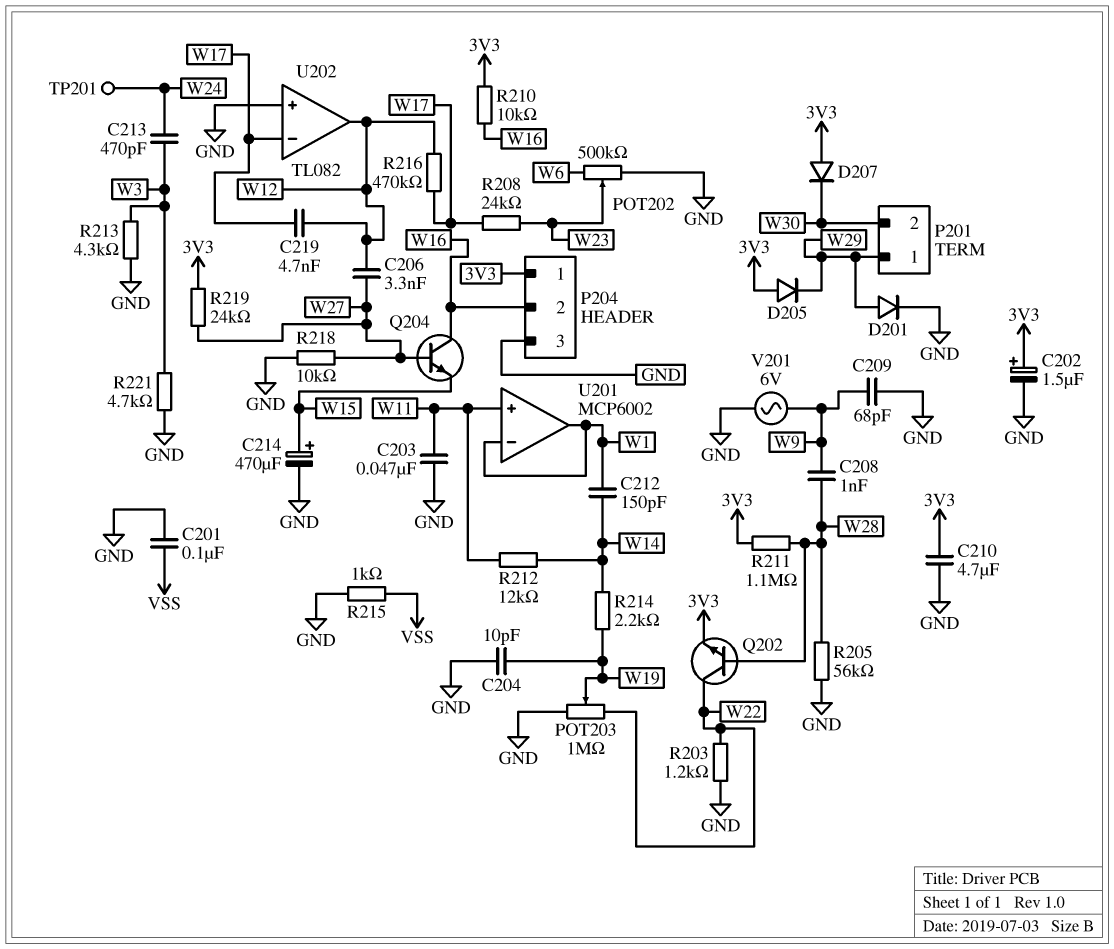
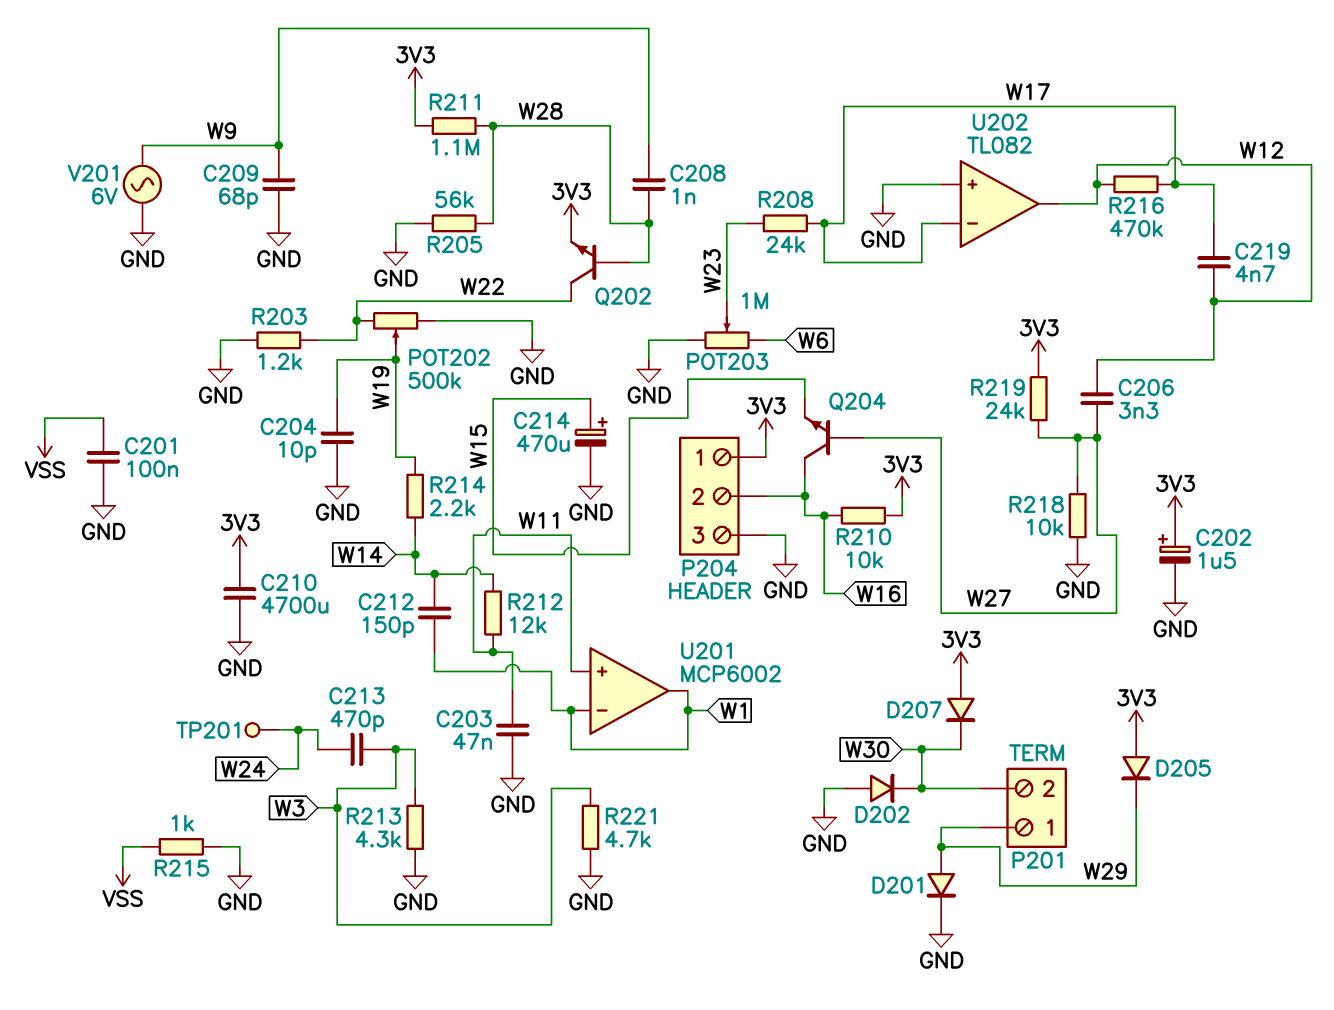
C210: 4.7uF (3V3, GND) -> 4700uF (3V3, GND)
D202: none -> diode (A GND, K W30)
POT202: 500k (GND, W6, wiper W23) -> 500k (GND, W22, wiper W19)
POT203: 1M (GND, W22, wiper W19) -> 1M (GND, W6, wiper W23)

